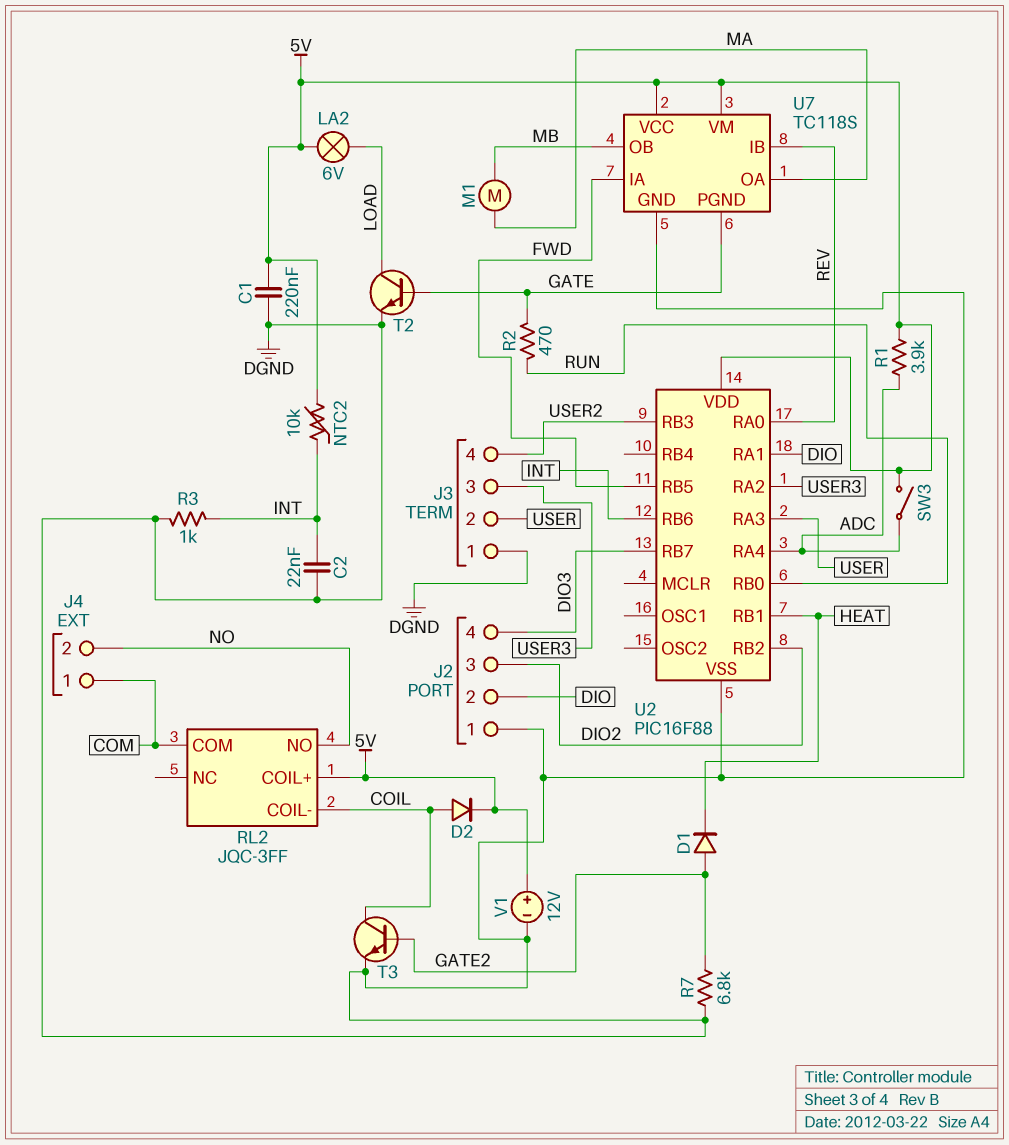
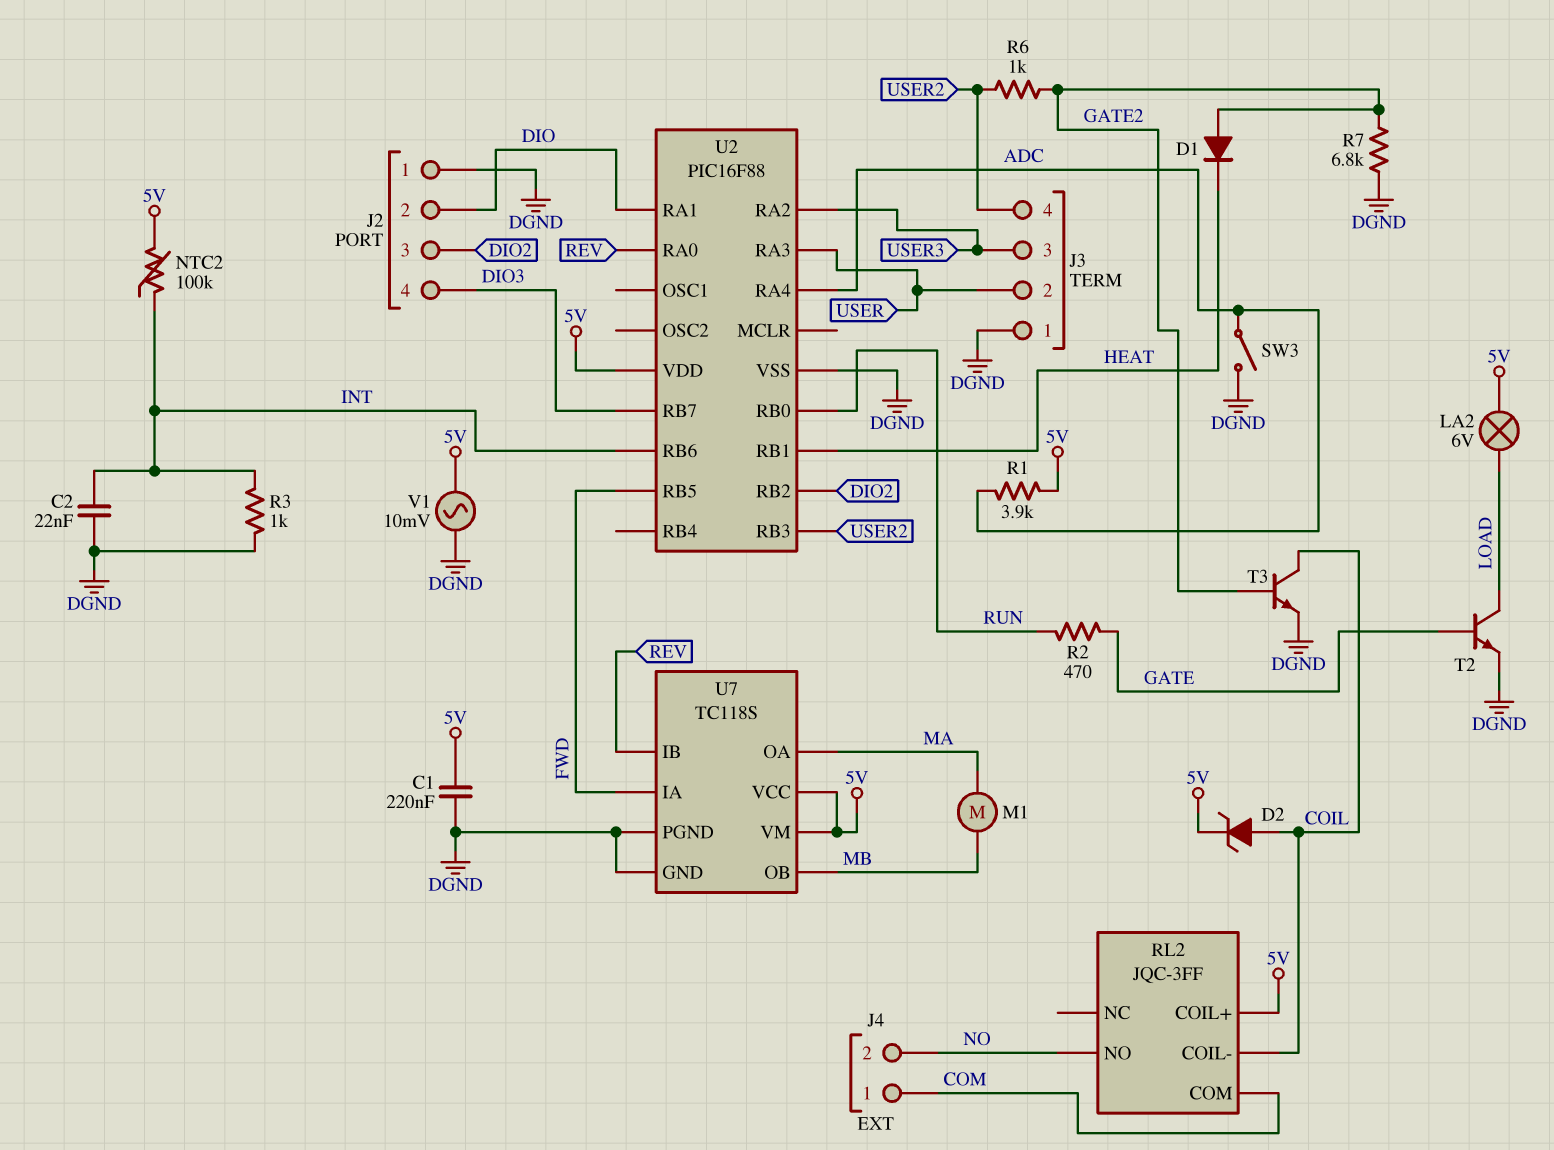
D2: diode (A COIL, K 5V) -> zener (A COIL, K 5V)
NTC2: 10k (5V, INT) -> 100k (5V, INT)
R6: none -> 1k (GATE2, USER2)
SW3: switch (5V, ADC) -> switch (ADC, DGND)
U7 pin PGND: GATE -> DGND
V1: 12V (plus 5V, minus DGND) -> AC 10mV (5V, DGND)

